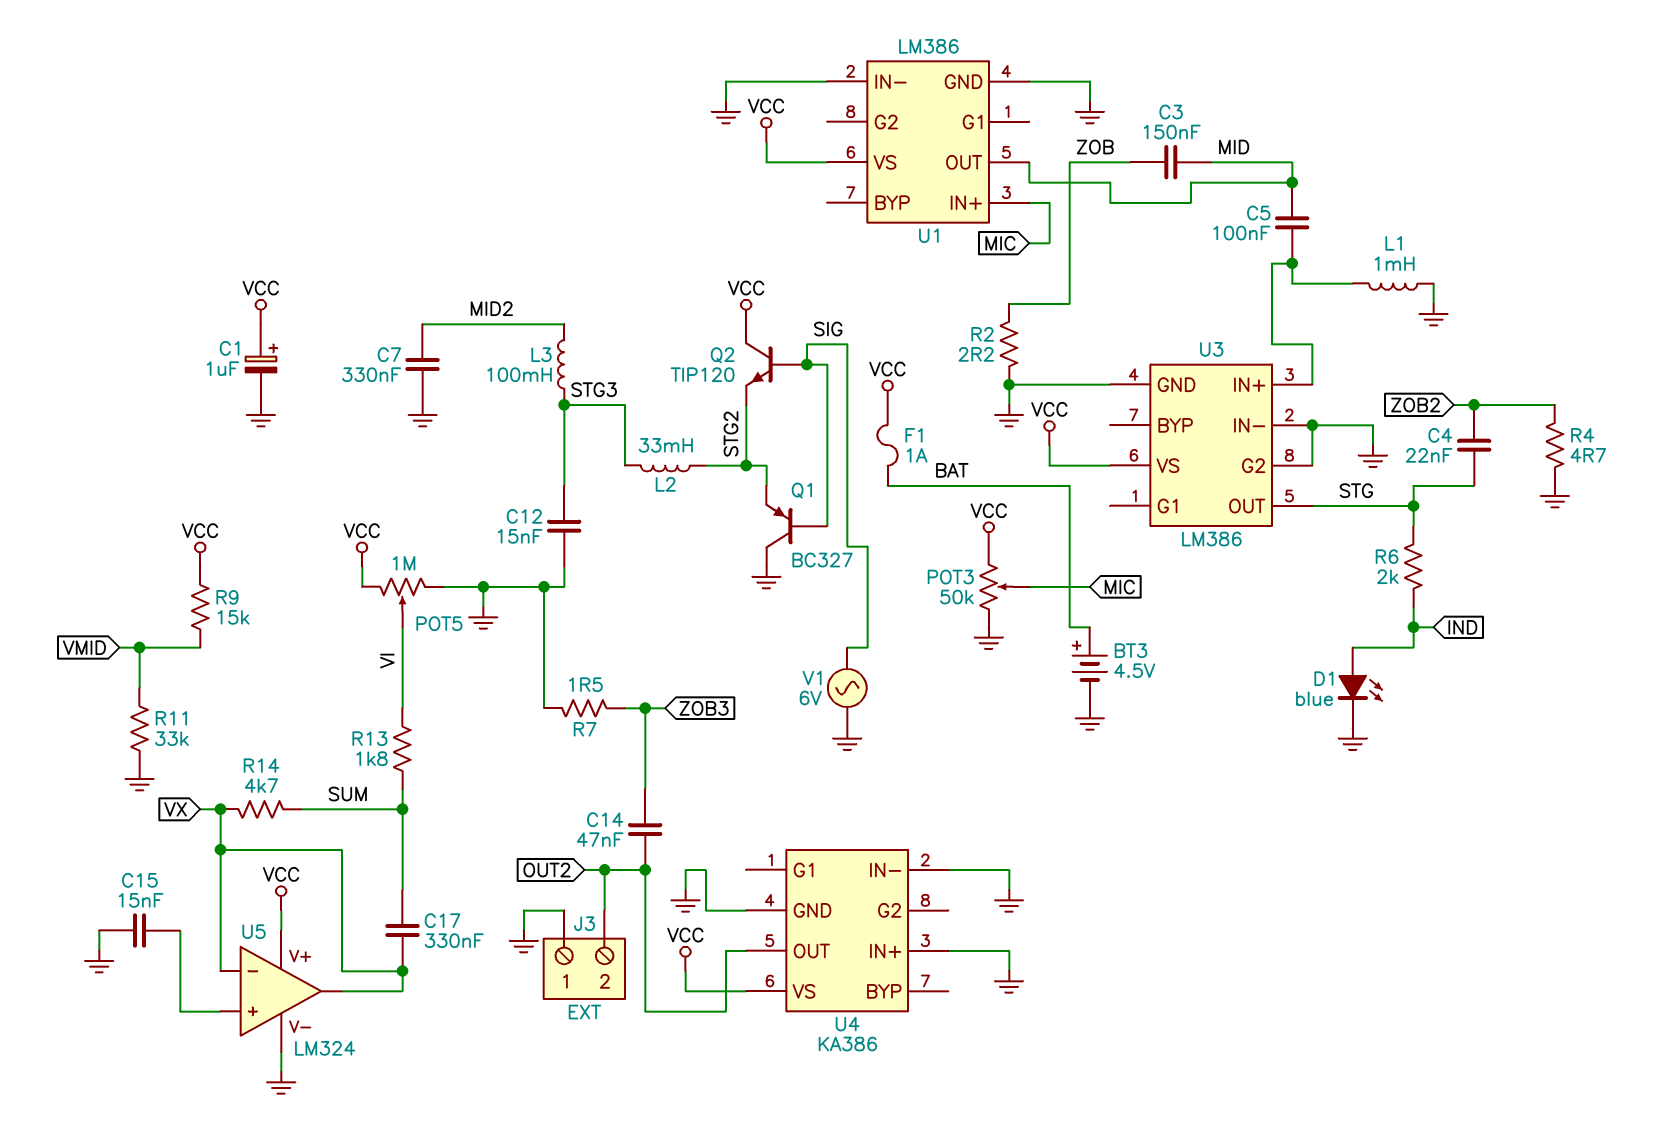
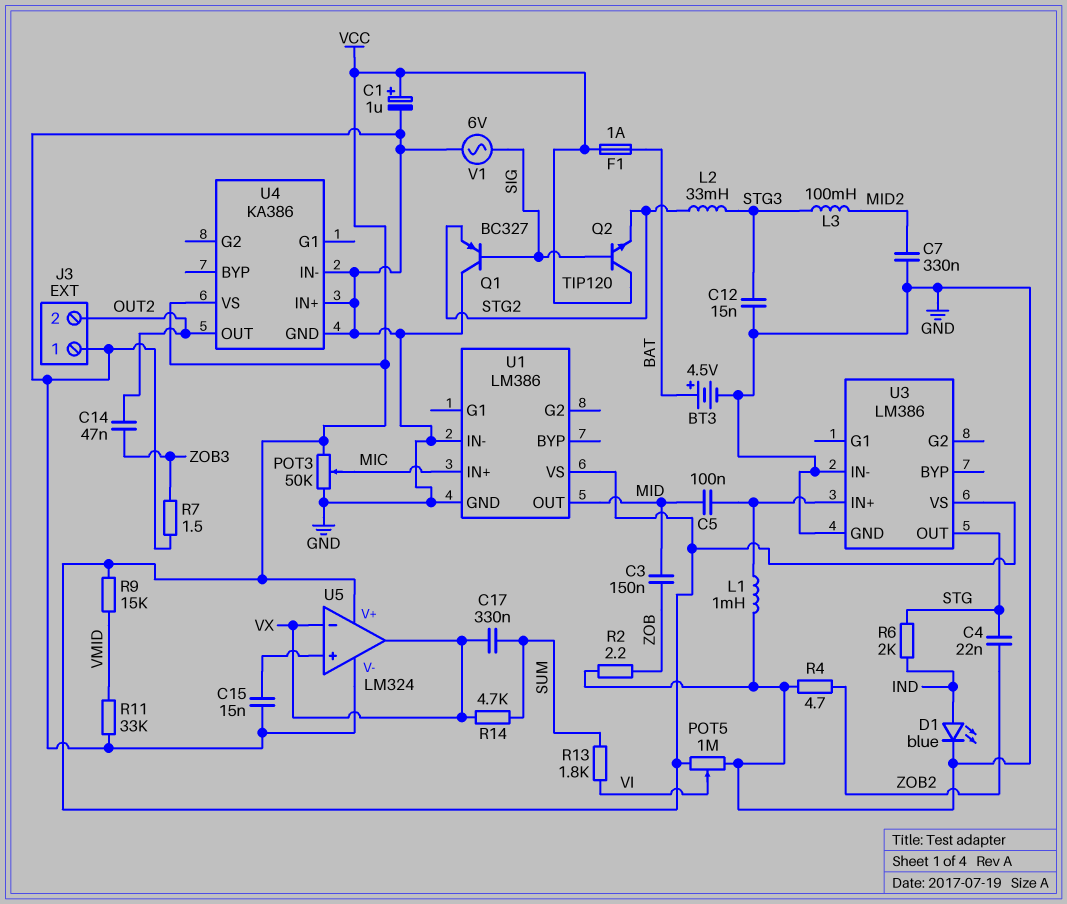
U3 pin G2: GND -> none

